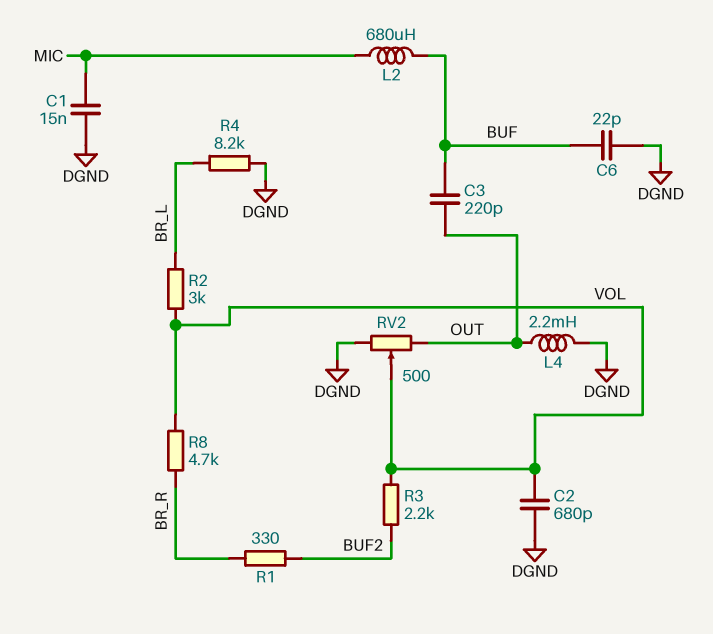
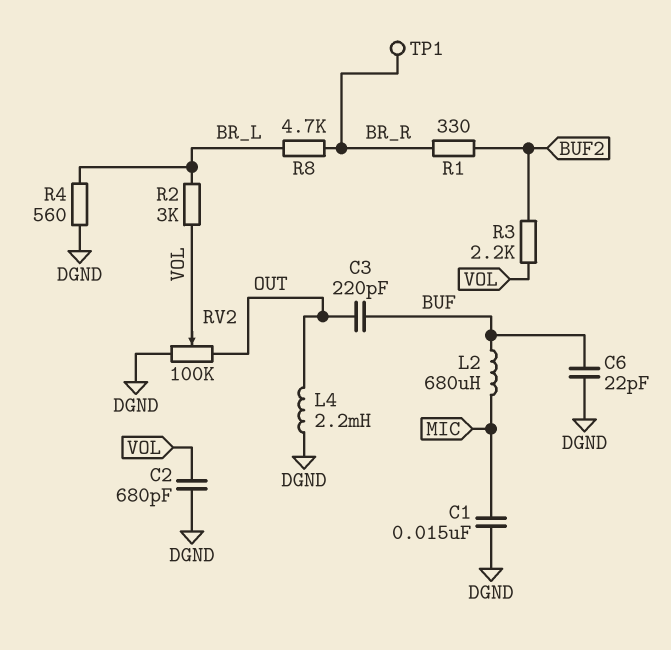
R4: 8.2k (BR_L, DGND) -> 560 (BR_L, DGND)
R8: 4.7k (BR_R, VOL) -> 4.7k (BR_L, BR_R)
RV2: 500 (DGND, OUT, wiper VOL) -> 100k (DGND, OUT, wiper VOL)
TP1: none -> test point (BR_R)

